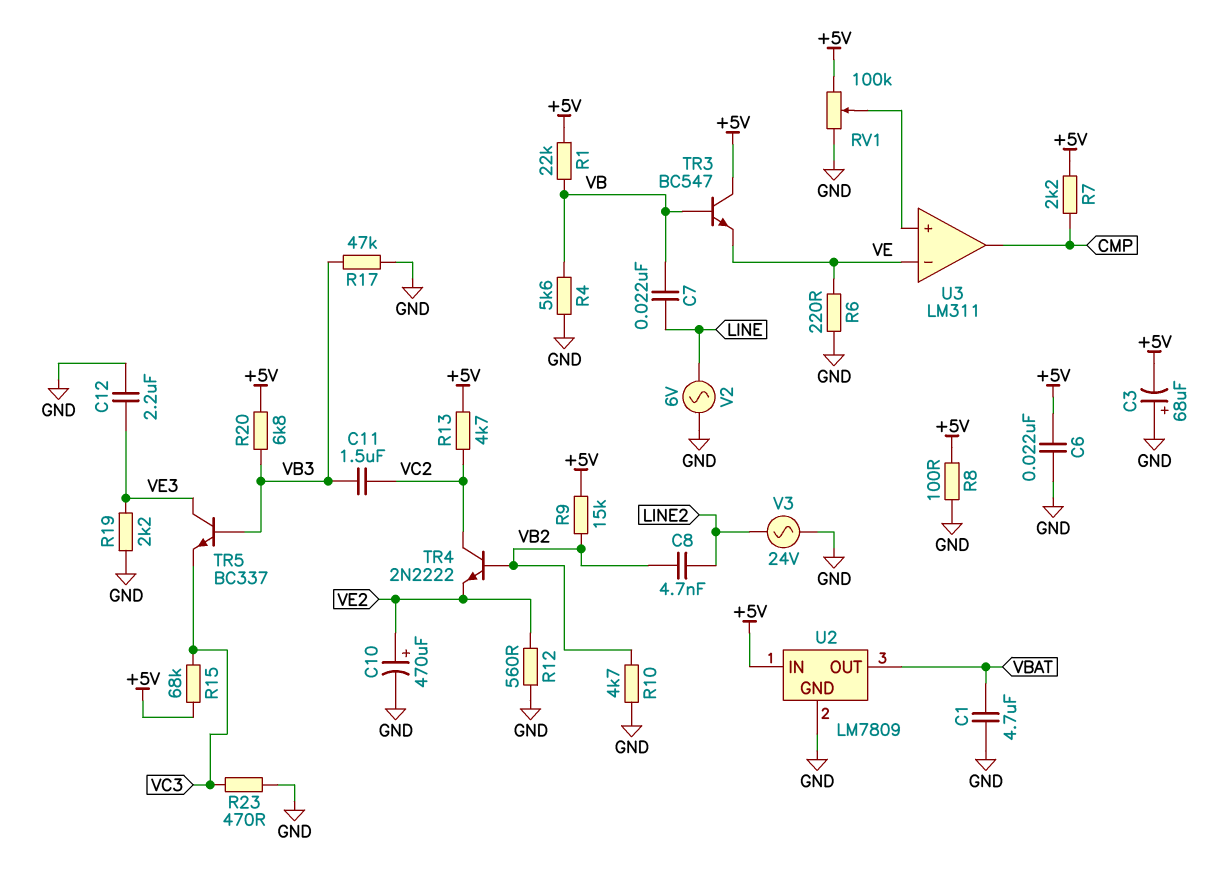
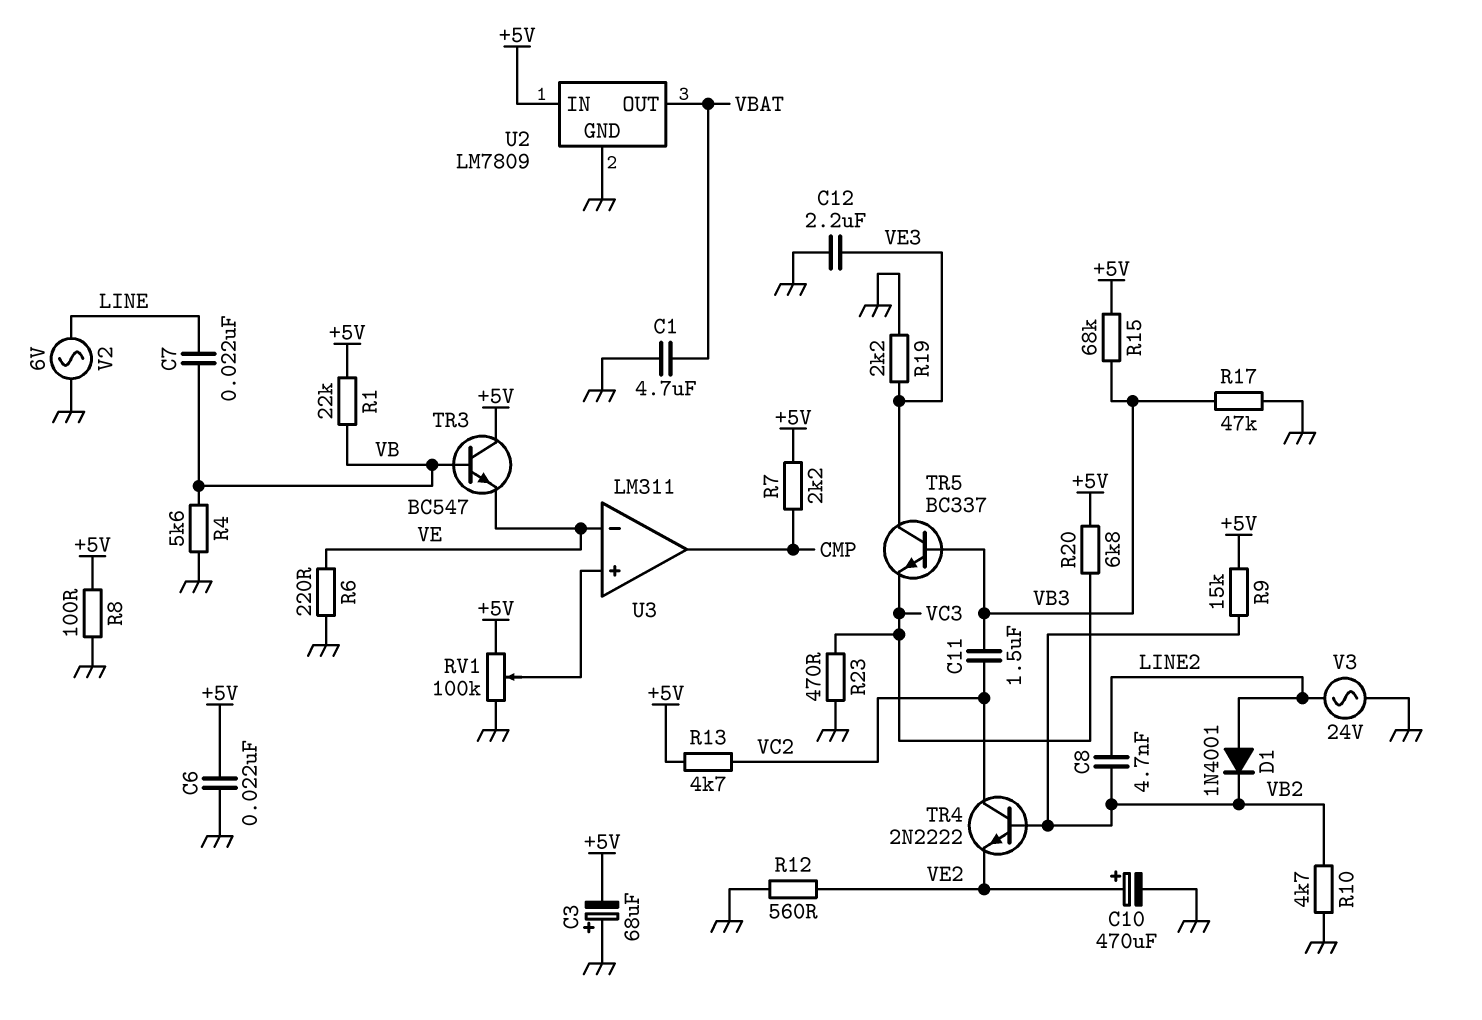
D1: none -> diode 1N4001 (A LINE2, K VB2)
R15: 68k (+5V, VC3) -> 68k (+5V, VB3)
R20: 6.8k (+5V, VB3) -> 6.8k (+5V, VC3)

